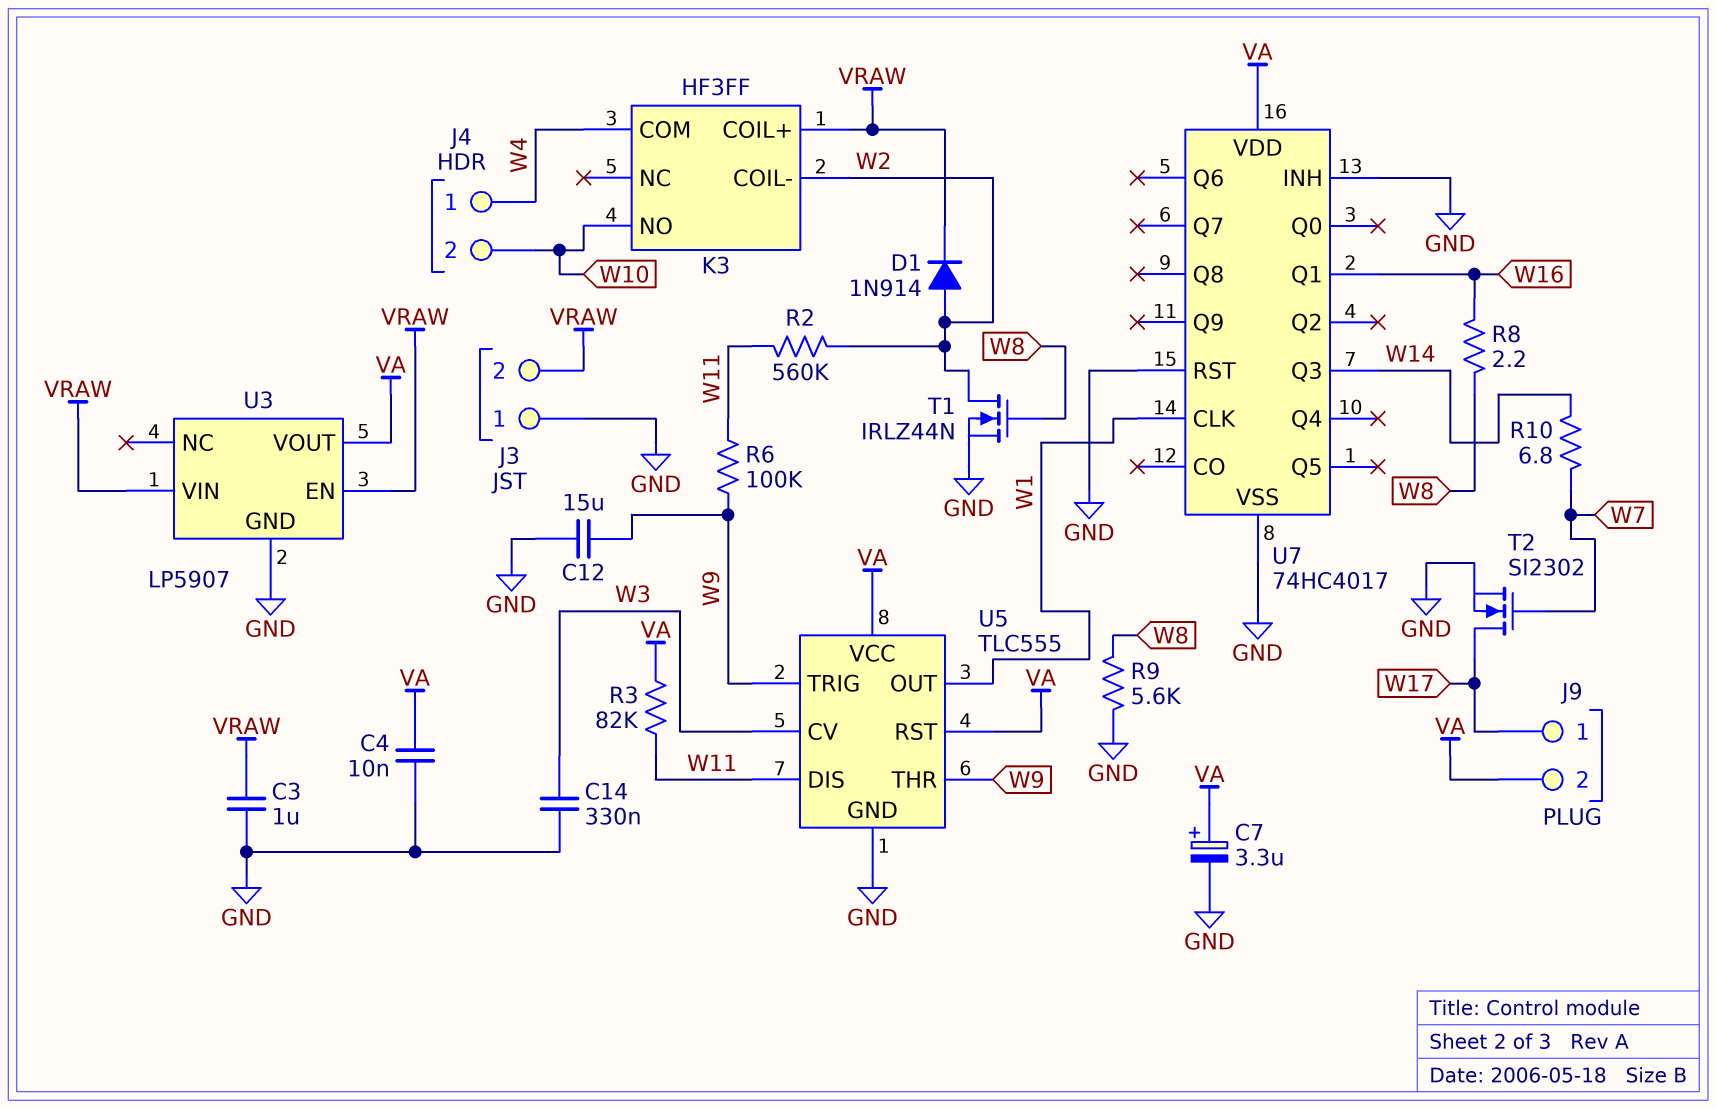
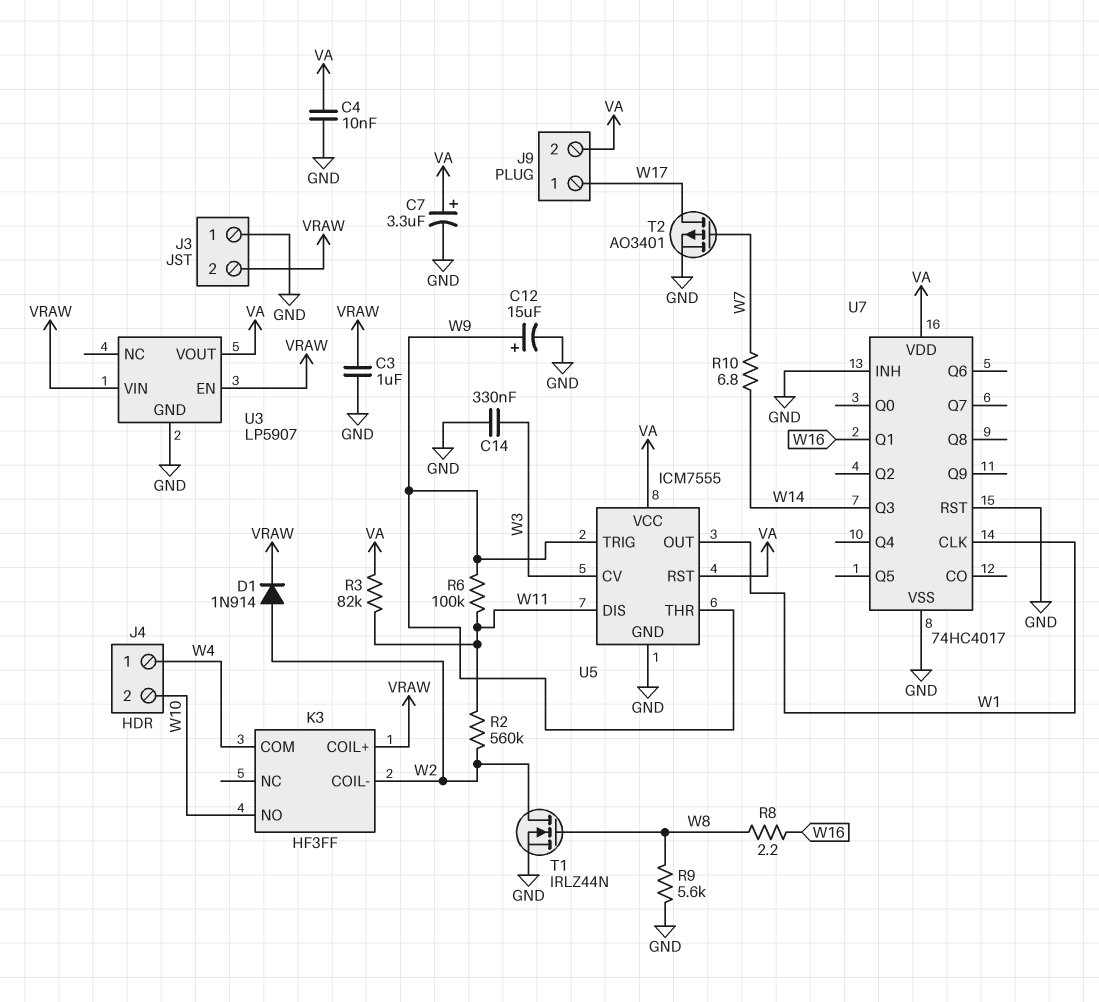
C12: 15uF (GND, W9) -> 15uF (plus W9, minus GND)
T2: NMOS SI2302 (G W7, D W17, S GND) -> PMOS AO3401 (G W7, D W17, S GND)
U5: TLC555 -> ICM7555

